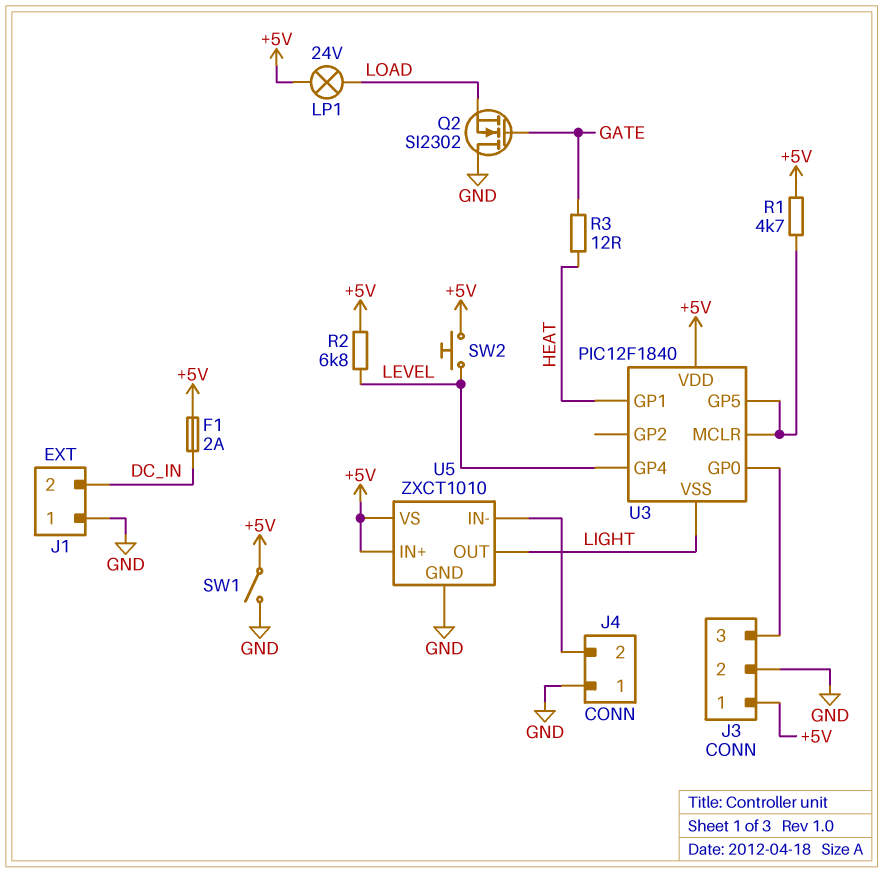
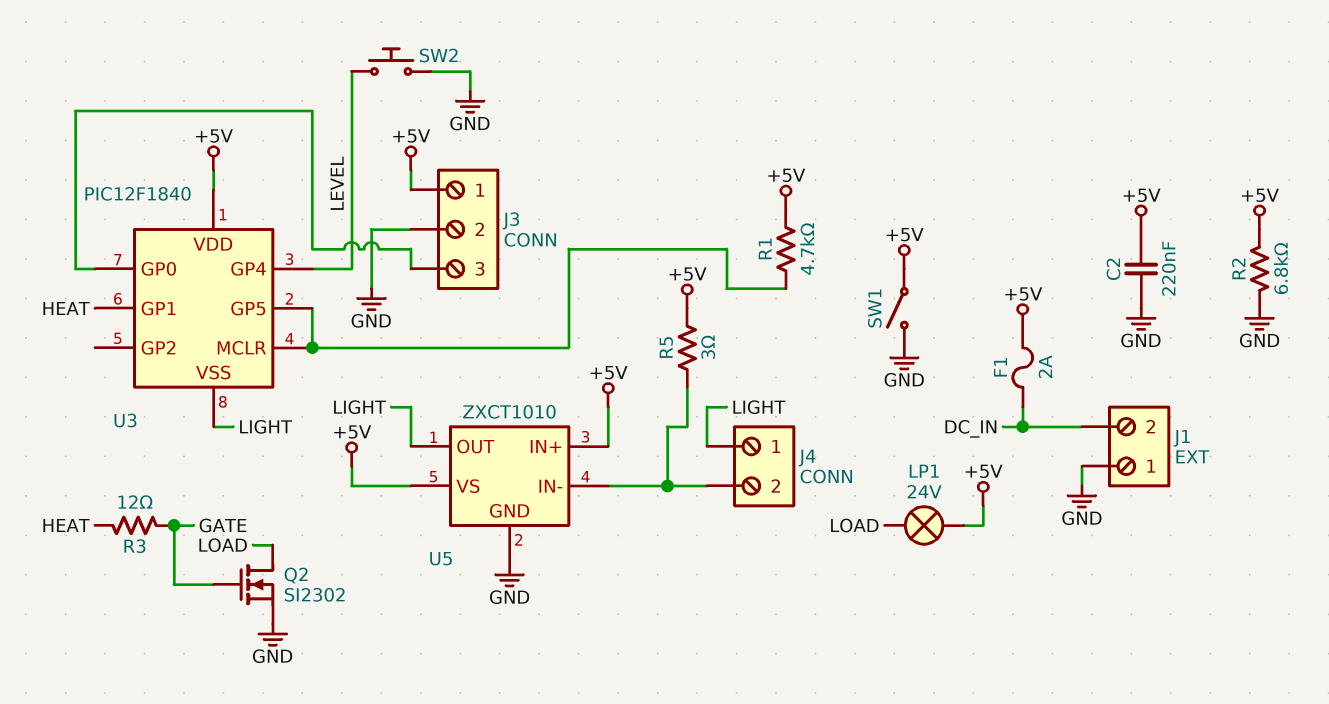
C2: none -> 220nF (+5V, GND)
J4 pin 1: GND -> LIGHT
Q2: NMOS SI2302 (G GATE, D GND, S LOAD) -> NMOS SI2302 (G GATE, D LOAD, S GND)
R2: 6.8k (+5V, LEVEL) -> 6.8k (+5V, GND)
R5: none -> 3 (+5V, J4/2)
SW2: button (+5V, LEVEL) -> button (GND, LEVEL)

